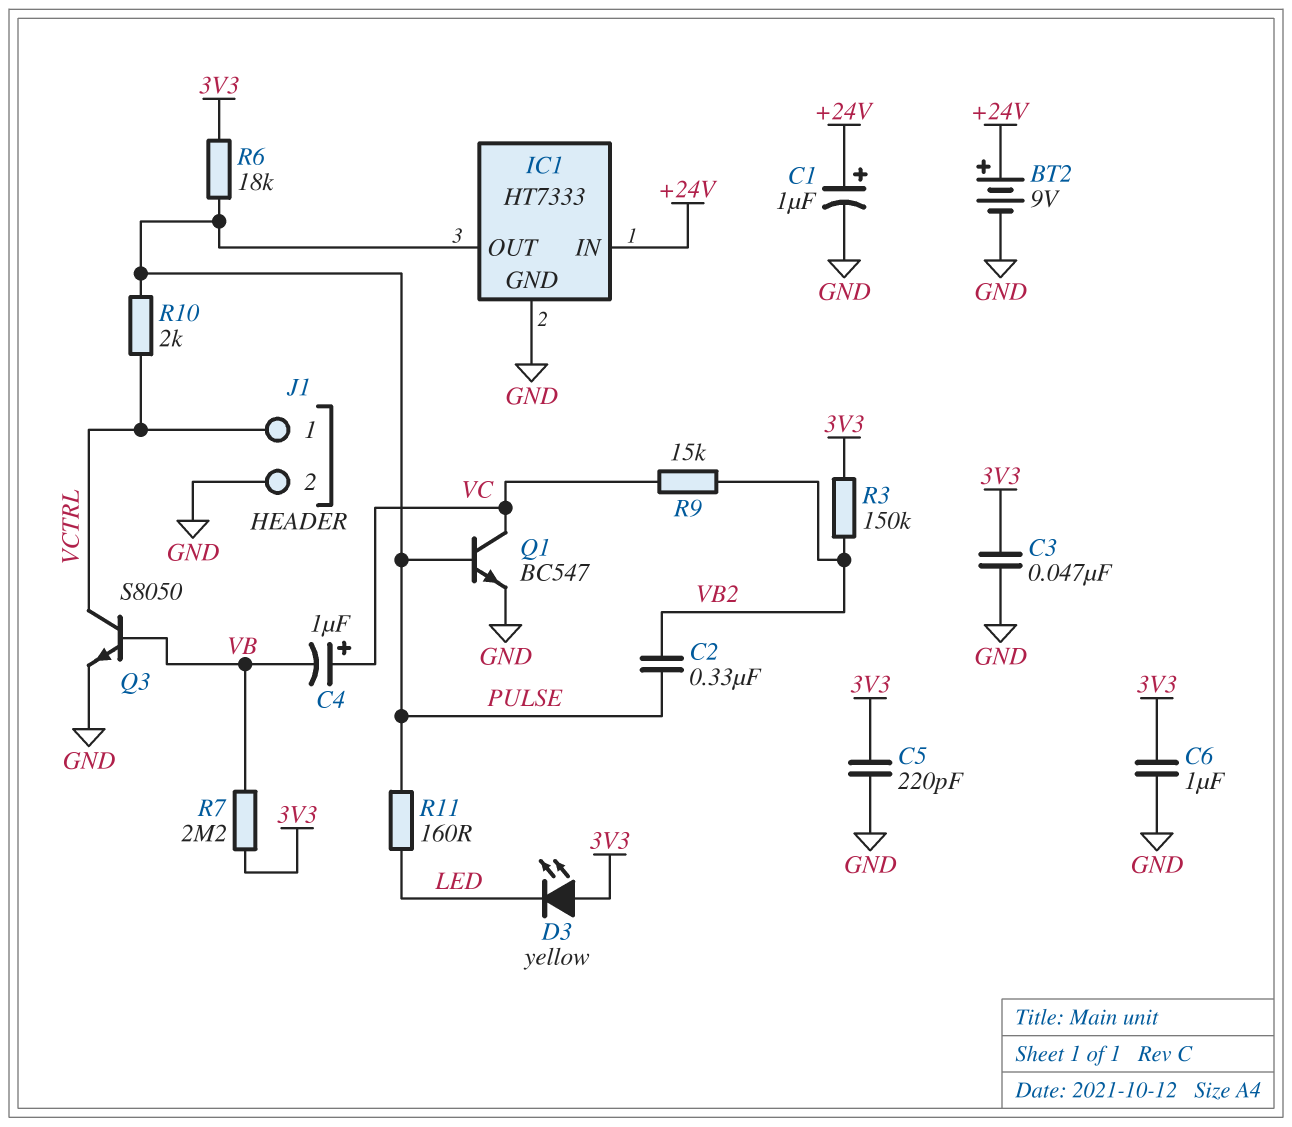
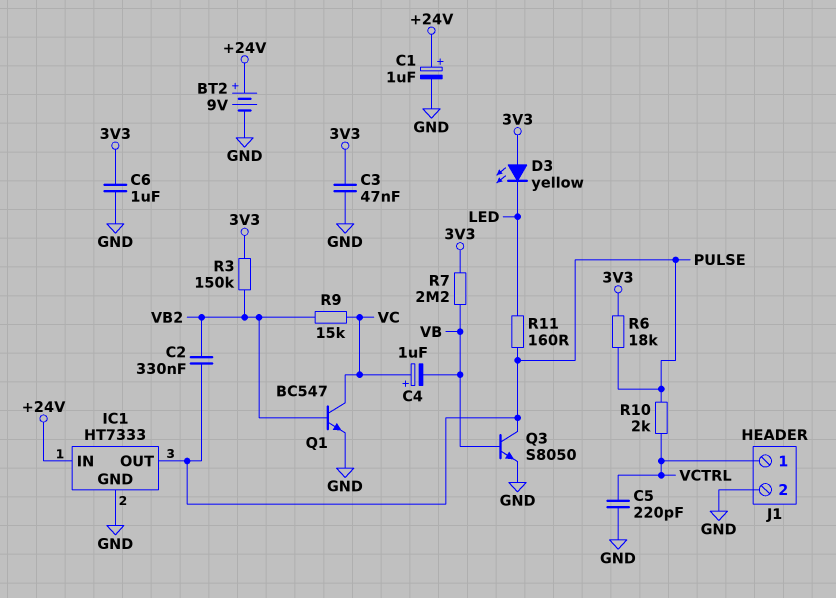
C5: 220pF (3V3, GND) -> 220pF (GND, VCTRL)
Q1: NPN BC547 (B PULSE, C VC, E GND) -> NPN BC547 (B VB2, C VC, E GND)
Q3: NPN S8050 (B VB, C VCTRL, E GND) -> NPN S8050 (B VB, C PULSE, E GND)

